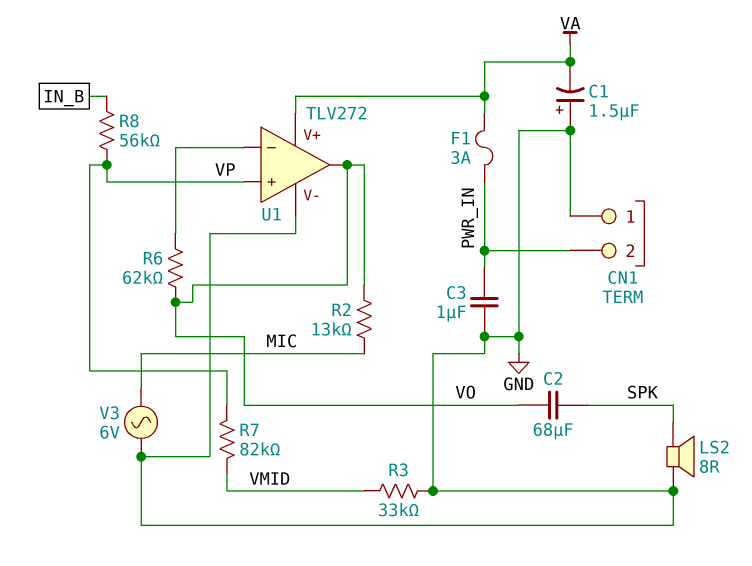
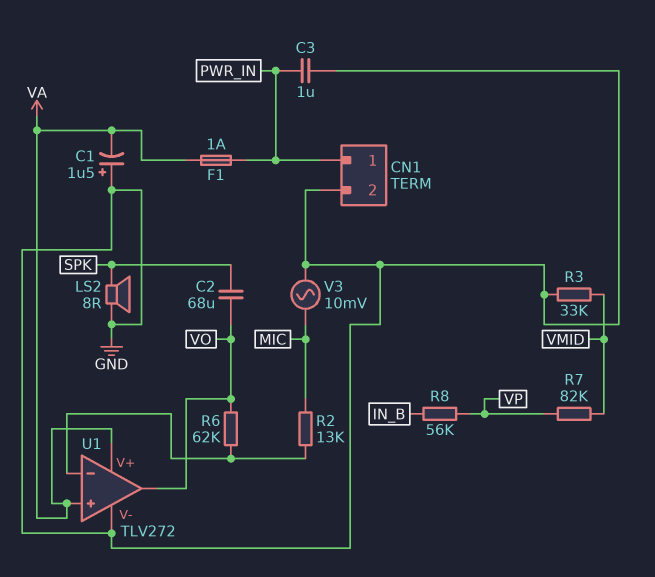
CN1 pin 1: GND -> PWR_IN
CN1 pin 2: PWR_IN -> GND
F1: 3A (PWR_IN, VA) -> 1A (PWR_IN, VA)
R2: 13k (MIC, VO) -> 13k (MIC, U1/in-)
U1 pin in+: VP -> VA
V3: AC 6V (GND, MIC) -> AC 10mV (GND, MIC)

